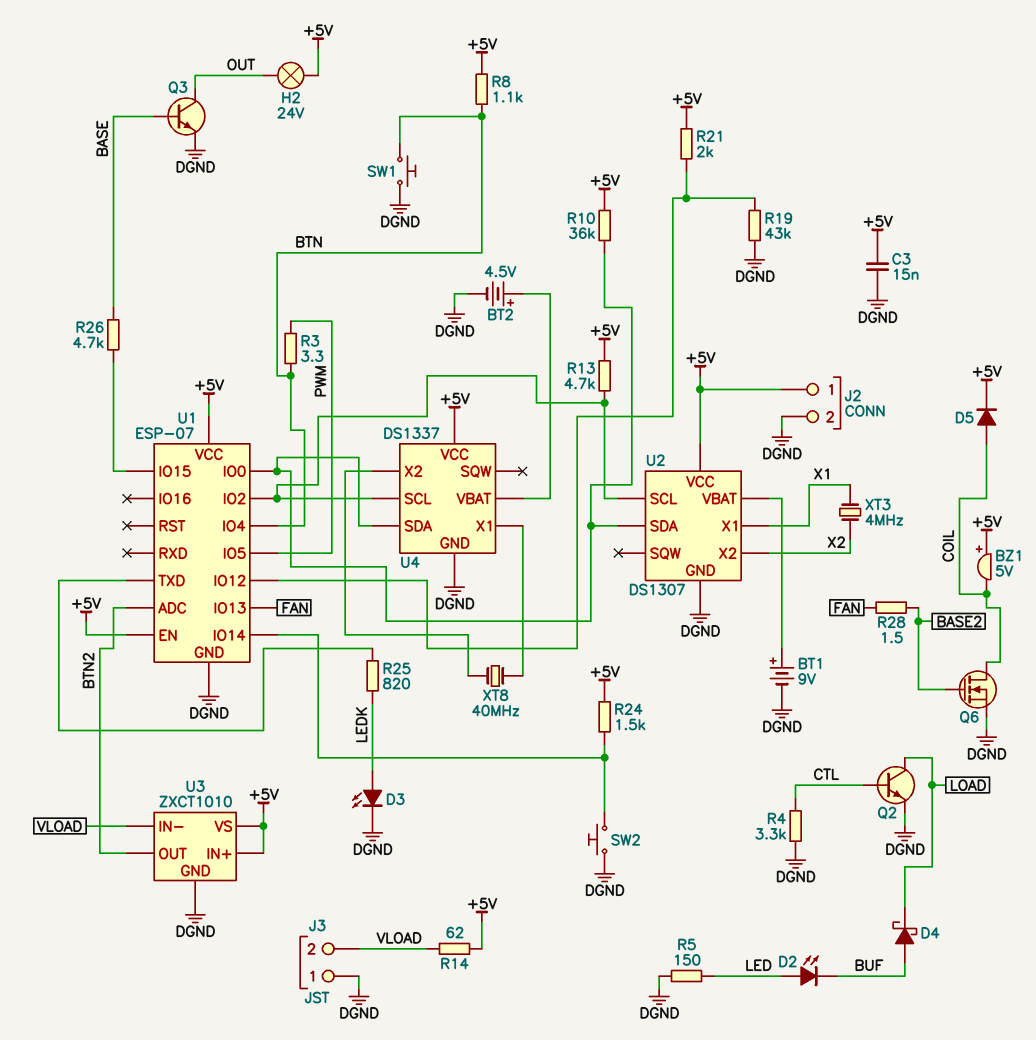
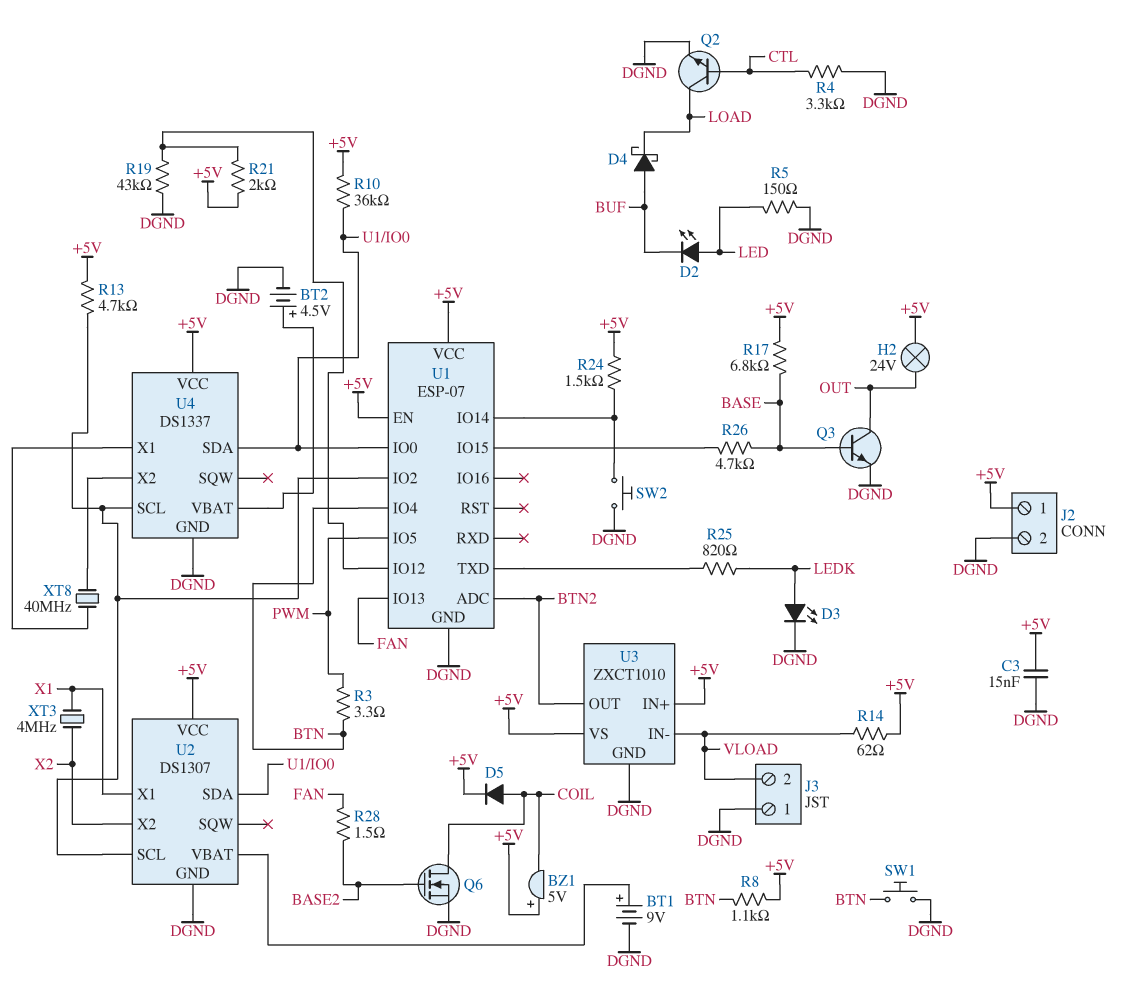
R17: none -> 6.8k (+5V, BASE)

